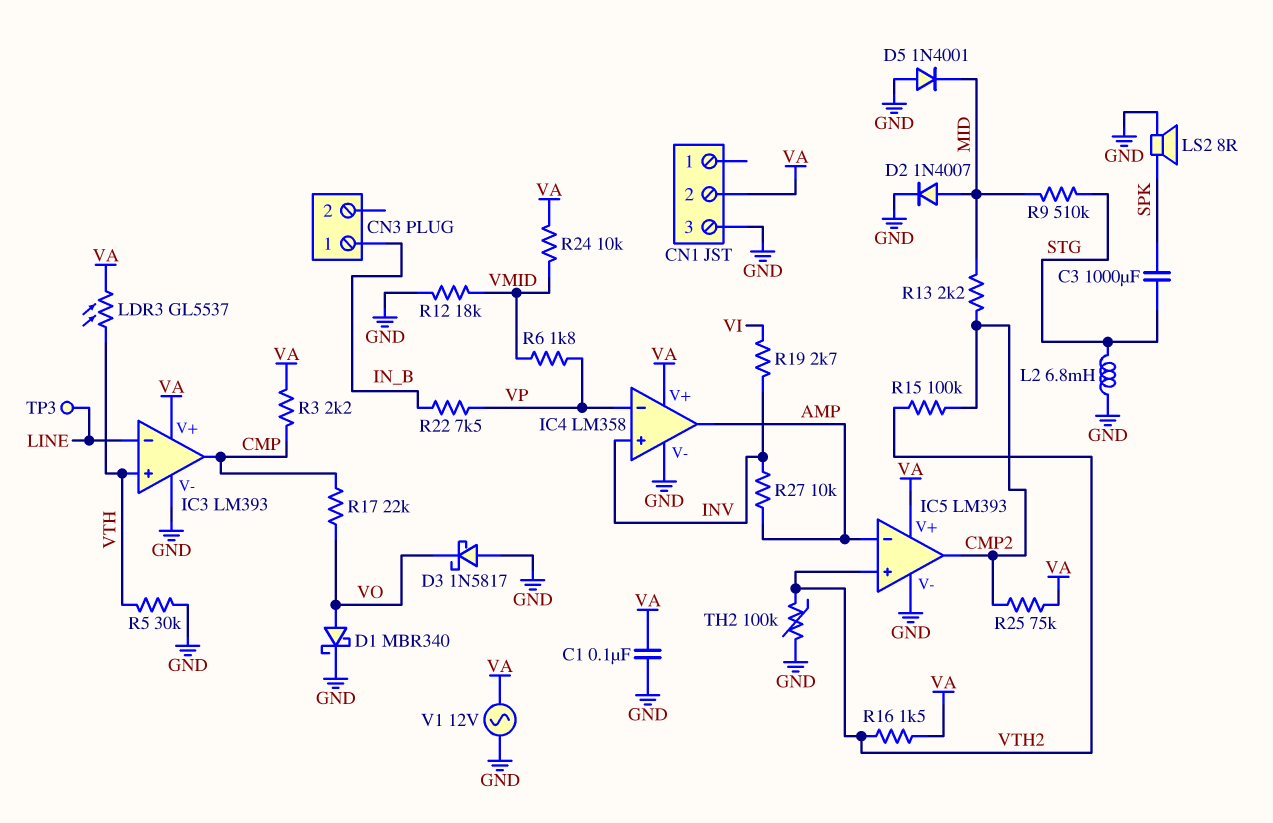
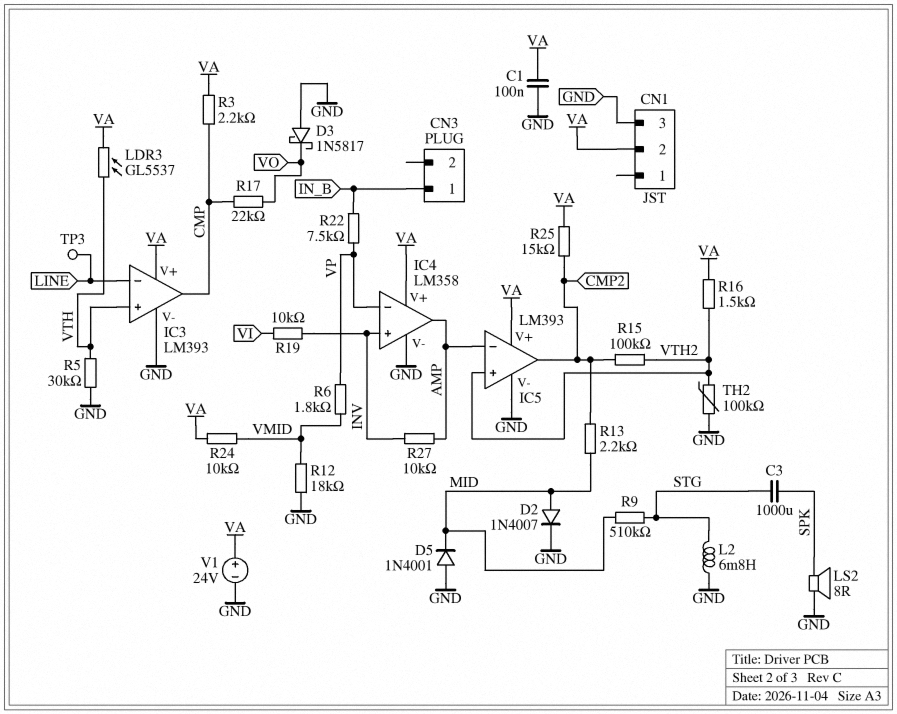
D1: schottky MBR340 (A VO, K GND) -> none
R19: 2.7k (INV, VI) -> 10k (INV, VI)
R25: 75k (CMP2, VA) -> 15k (CMP2, VA)
V1: AC 12V (GND, VA) -> 24V (plus VA, minus GND)

